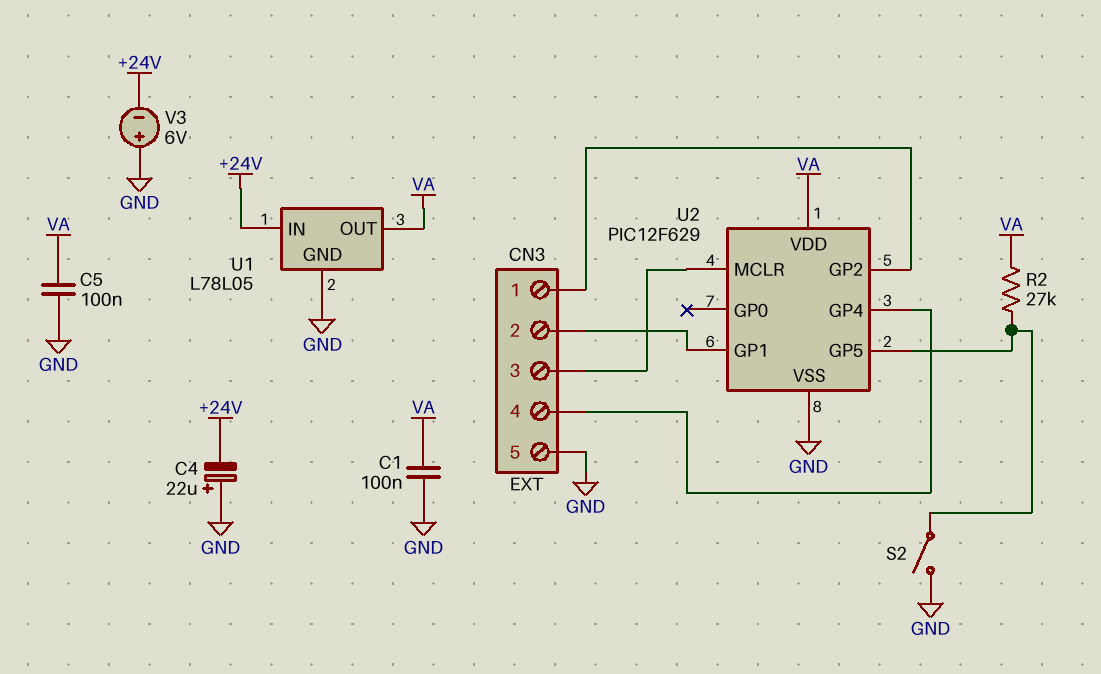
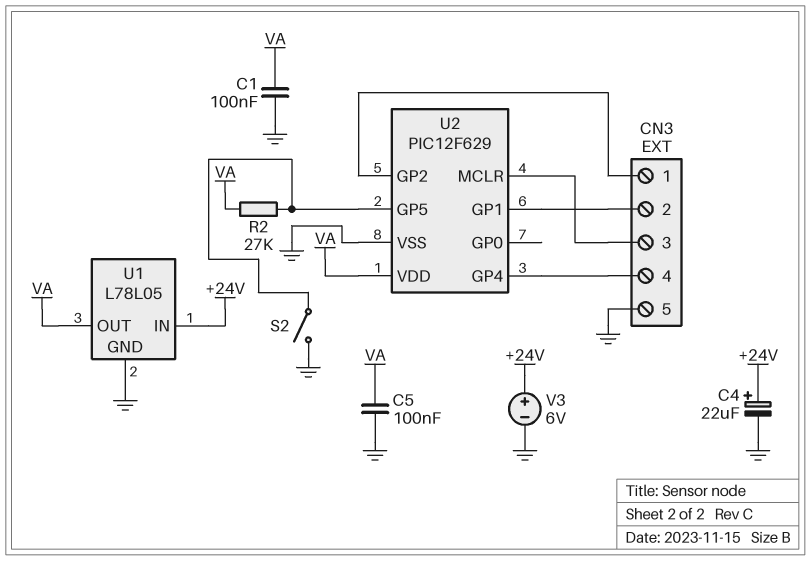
C4: 22uF (plus GND, minus +24V) -> 22uF (plus +24V, minus GND)
V3: 6V (plus GND, minus +24V) -> 6V (plus +24V, minus GND)

